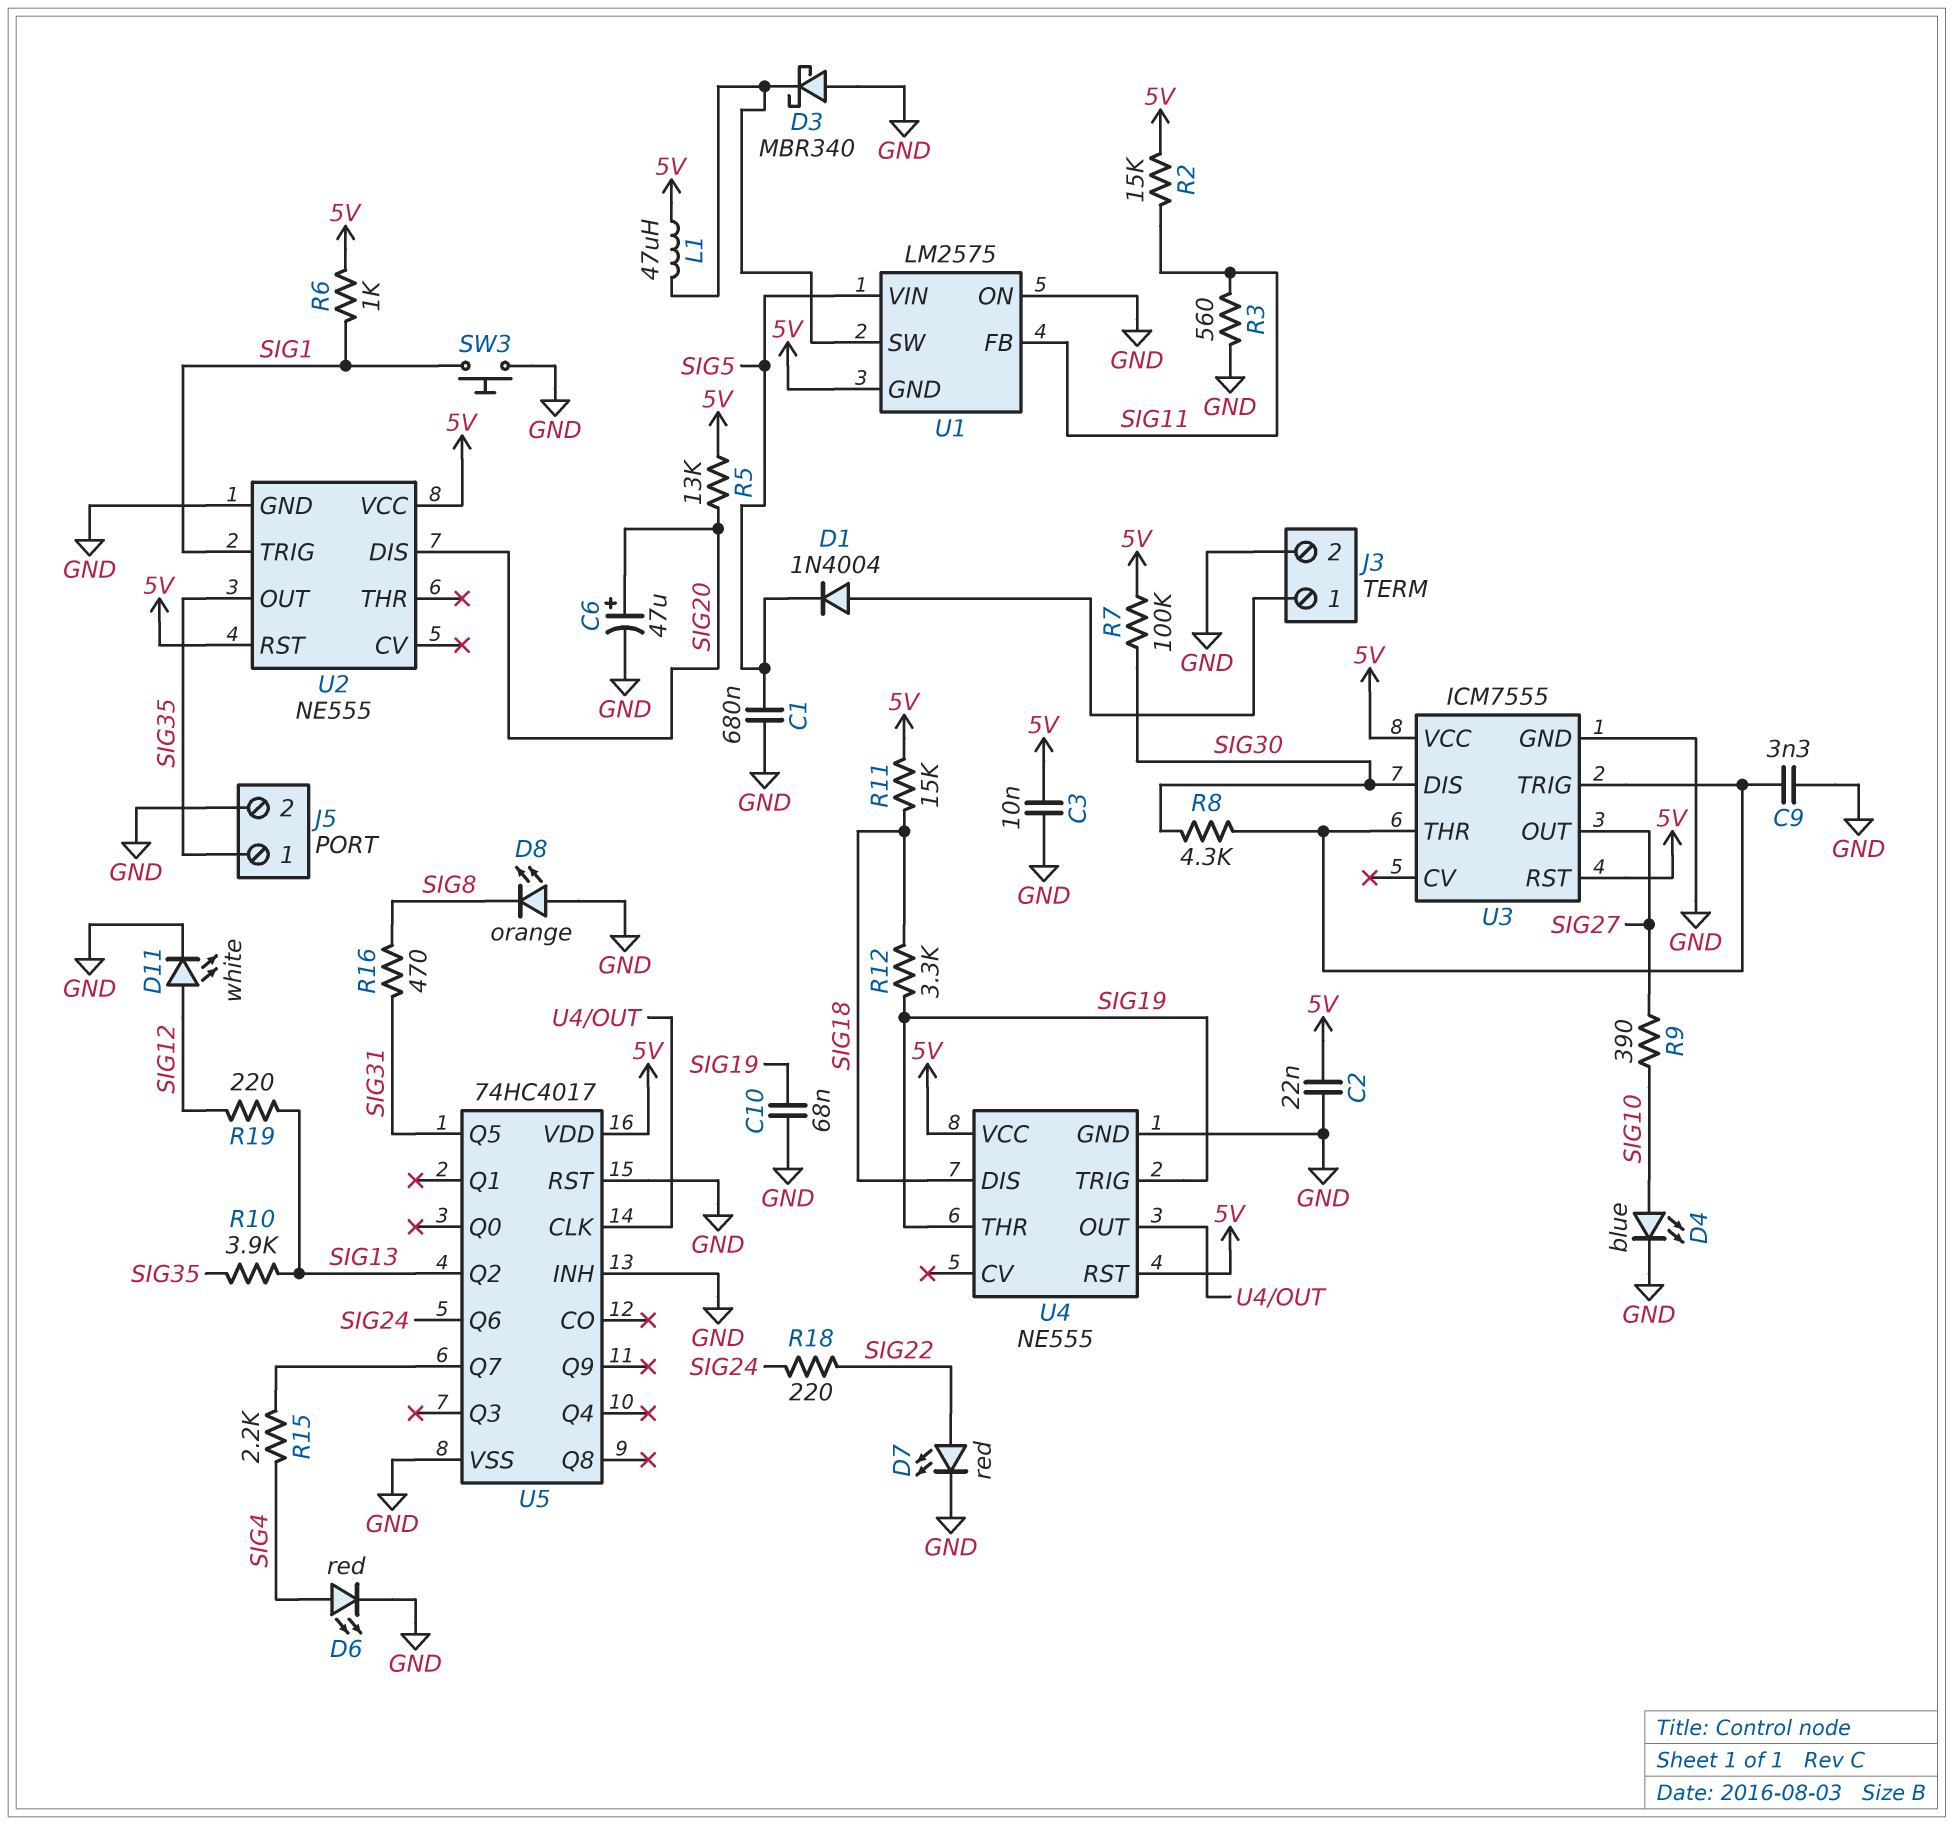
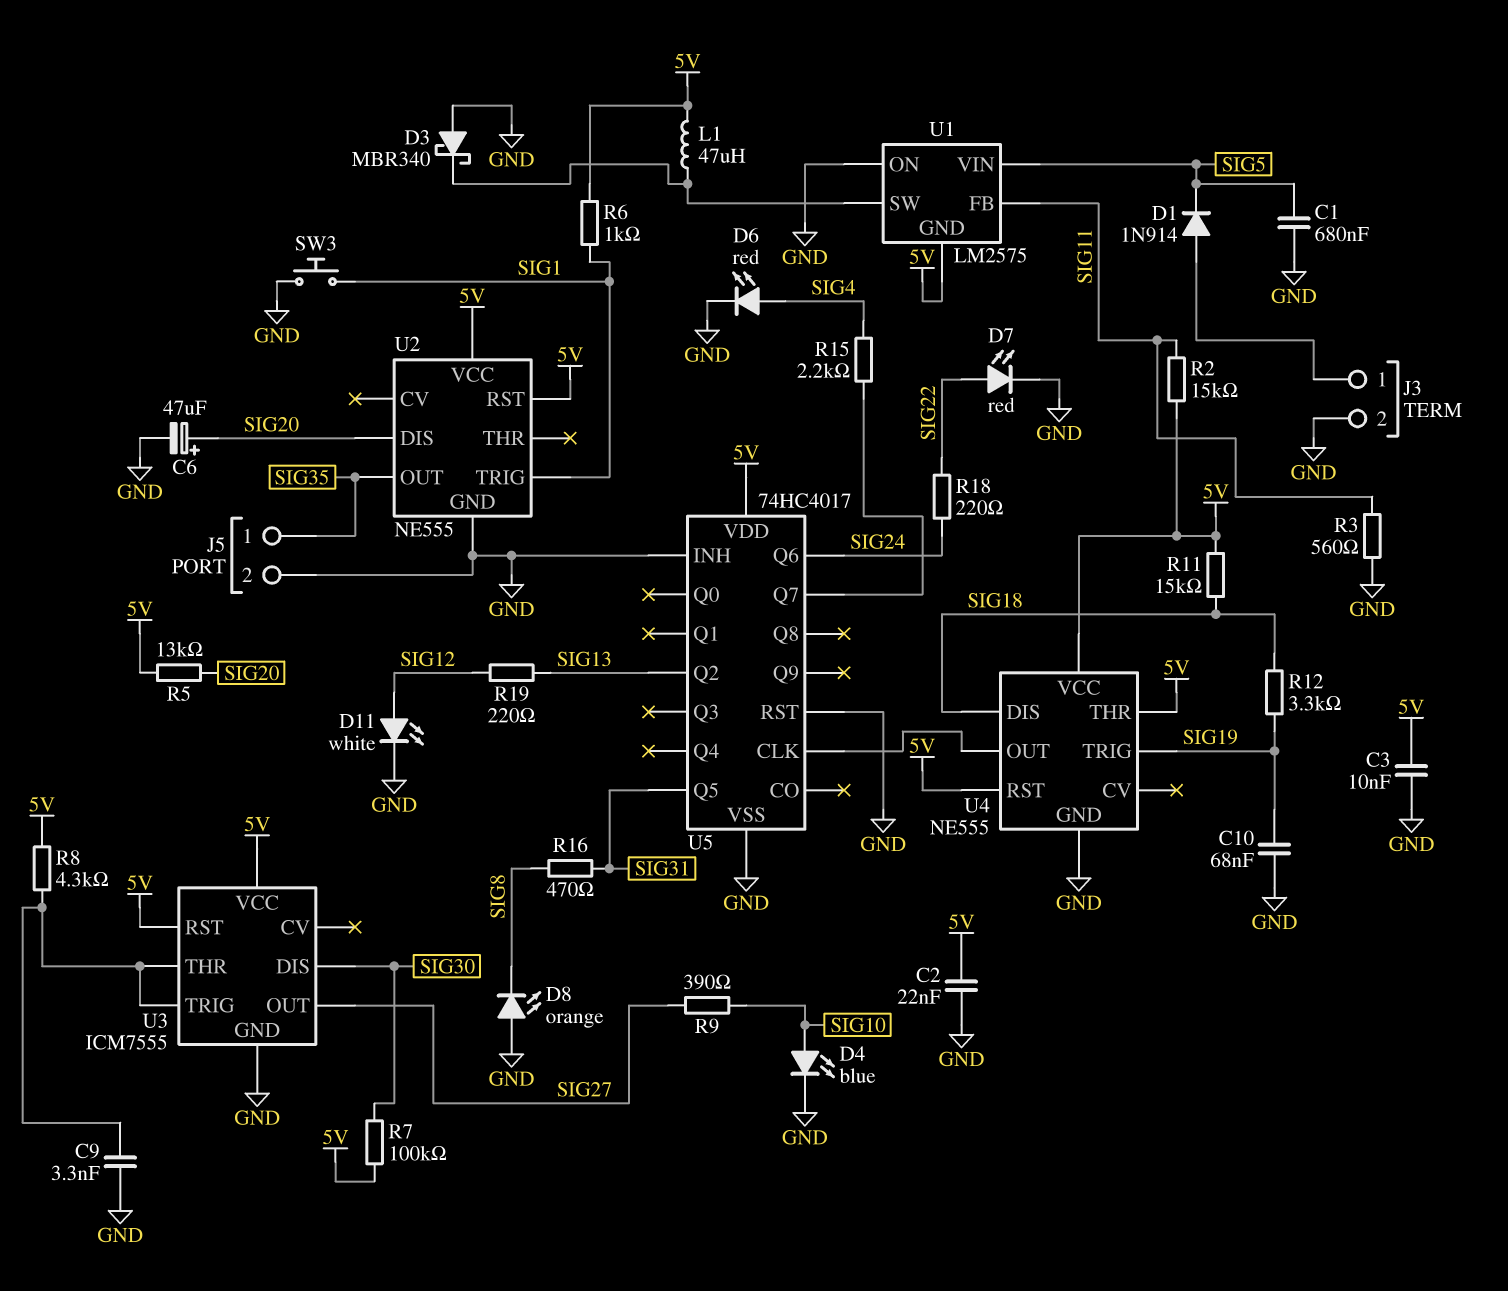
D1: diode 1N4004 (A J3/1, K SIG5) -> diode 1N914 (A J3/1, K SIG5)
R8: 4.3k (SIG30, U3/THR) -> 4.3k (5V, U3/THR)
R10: 3.9k (SIG13, SIG35) -> none
U4 pin THR: SIG19 -> 5V

